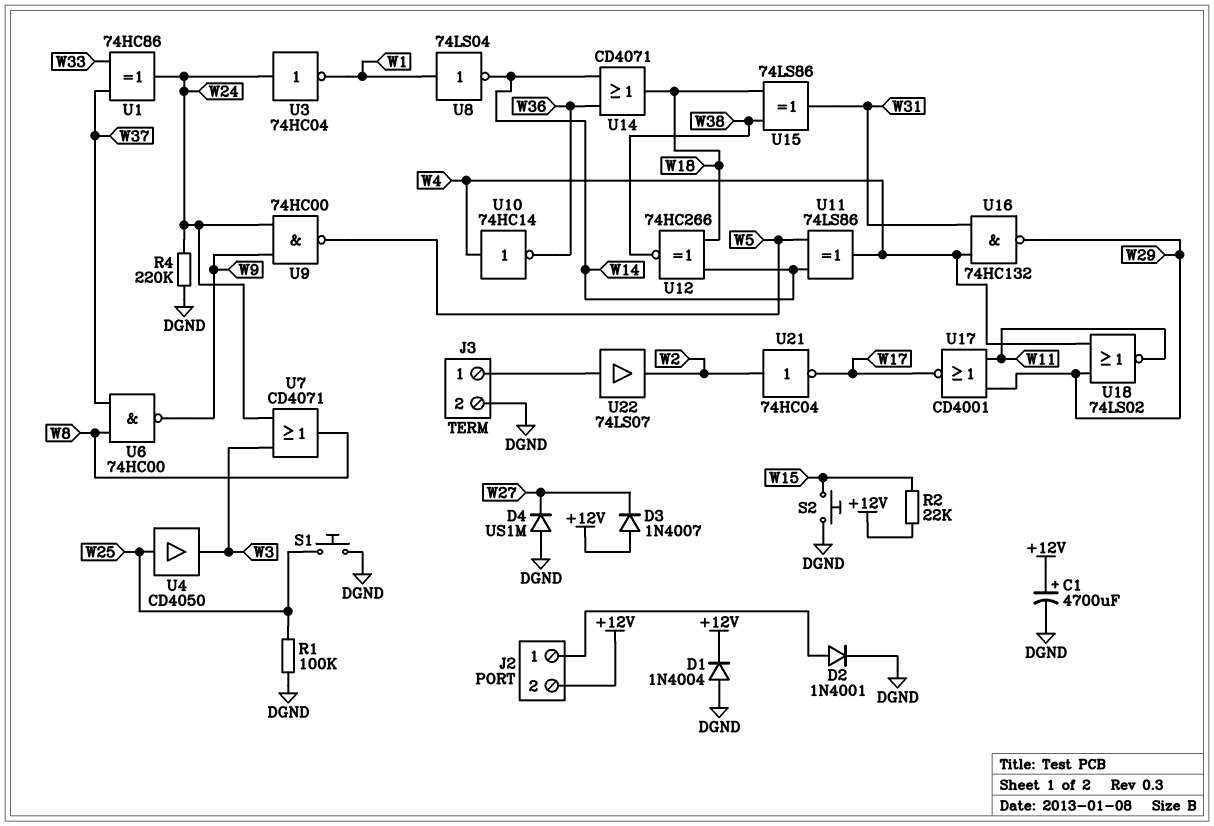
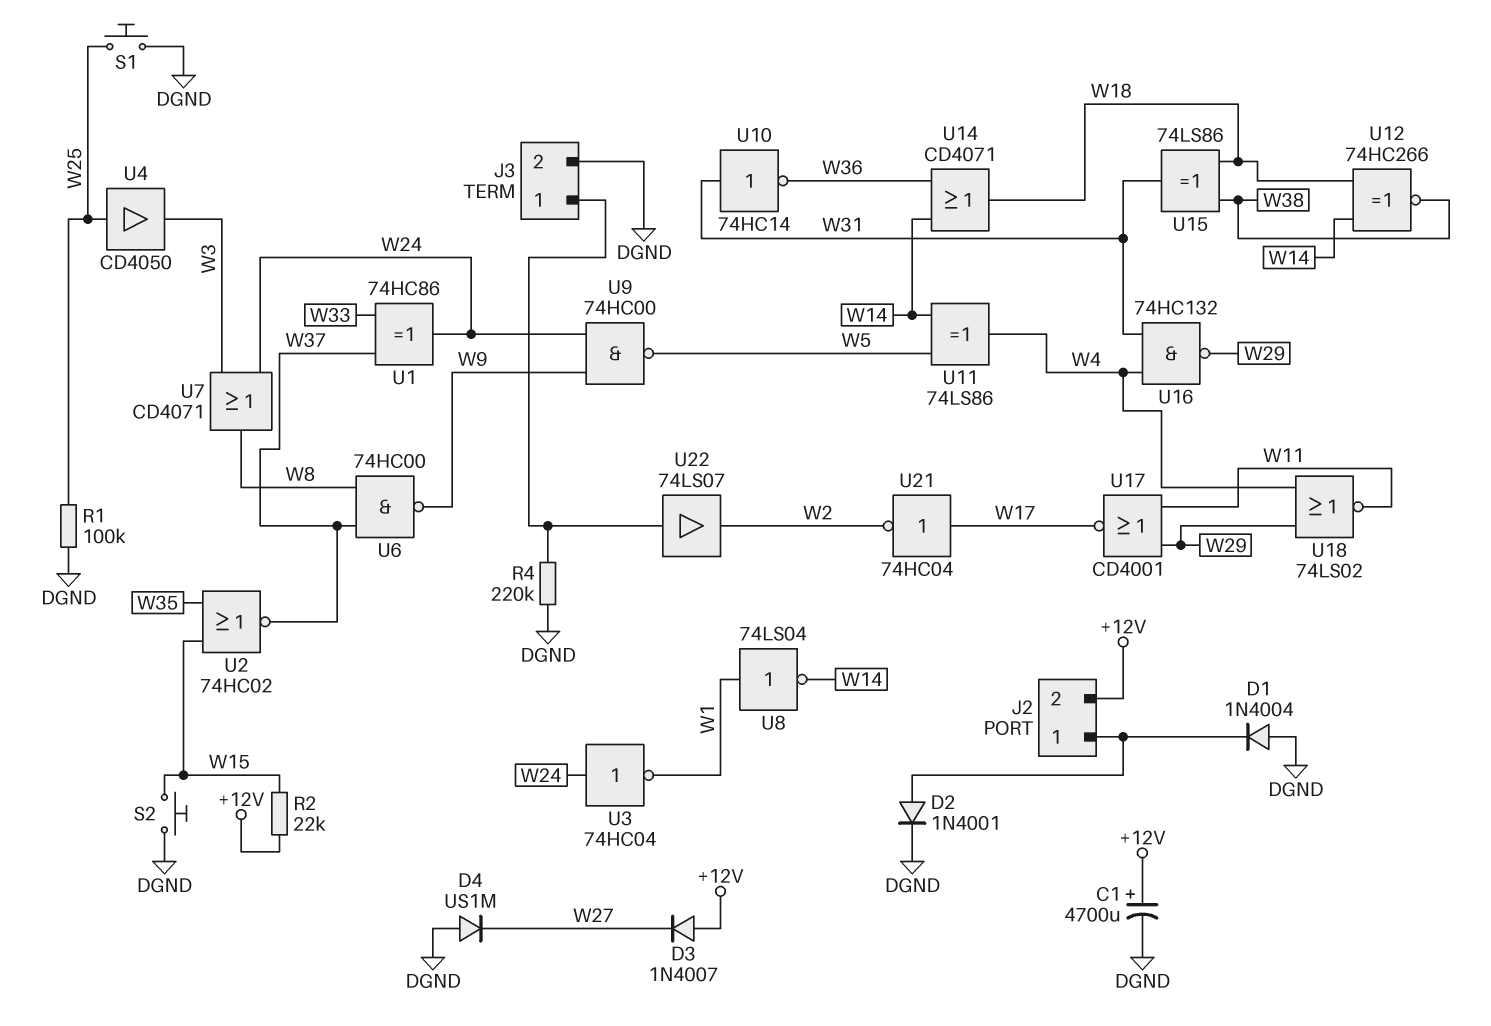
D1: diode 1N4004 (A DGND, K +12V) -> diode 1N4004 (A DGND, K J2/1)
R4: 220k (DGND, W24) -> 220k (DGND, J3/1)
U2: none -> NOR 74HC02 (in W15, in W35, out W37)
U10: NOT 74HC14 (in W4, out W36) -> NOT 74HC14 (in W31, out W36)
U21: NOT 74HC04 (in W2, out W17) -> NOT 74HC04 (in W17, out W2)

